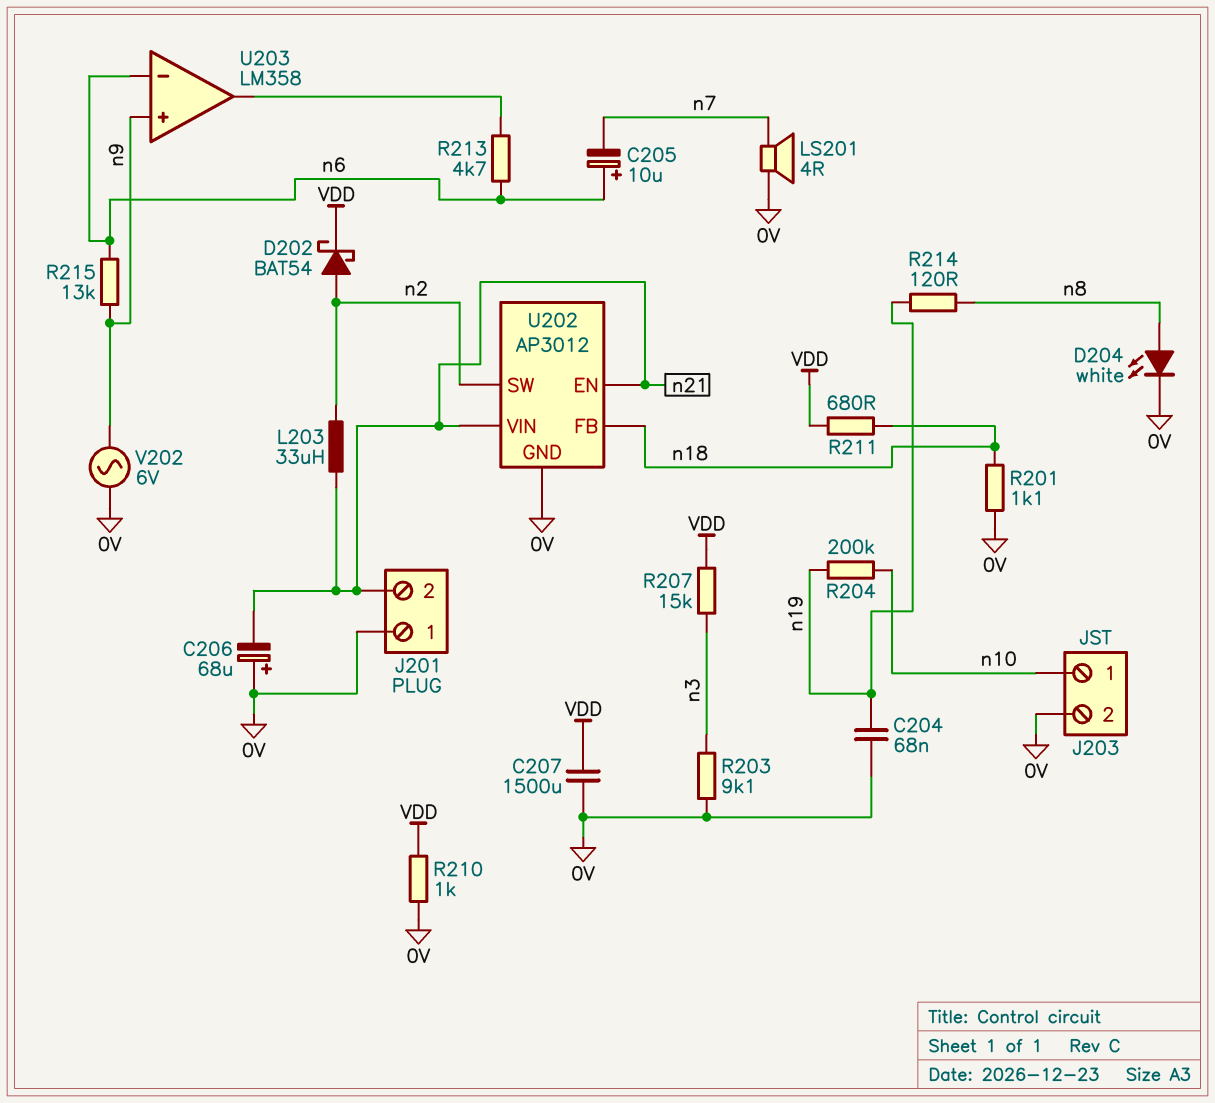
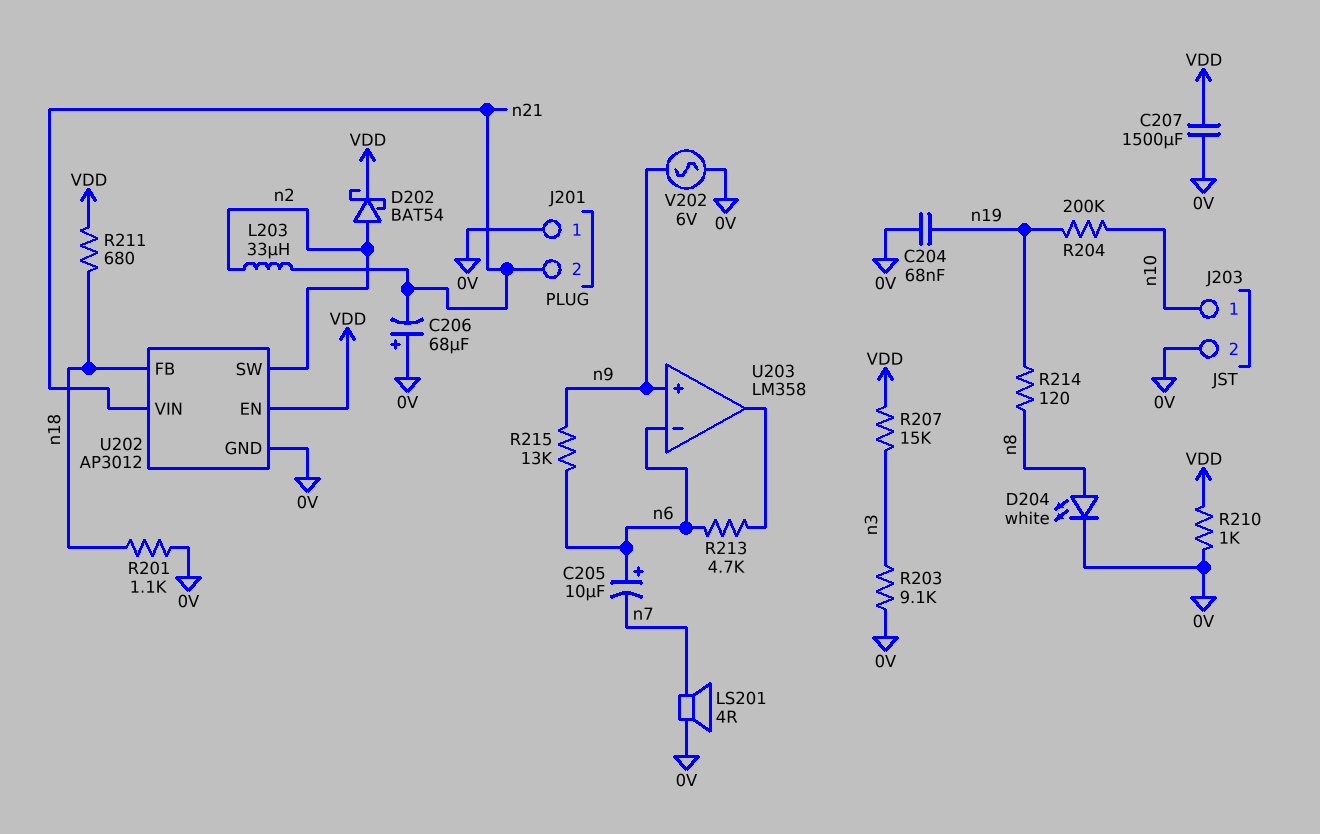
U202 pin EN: n21 -> VDD

